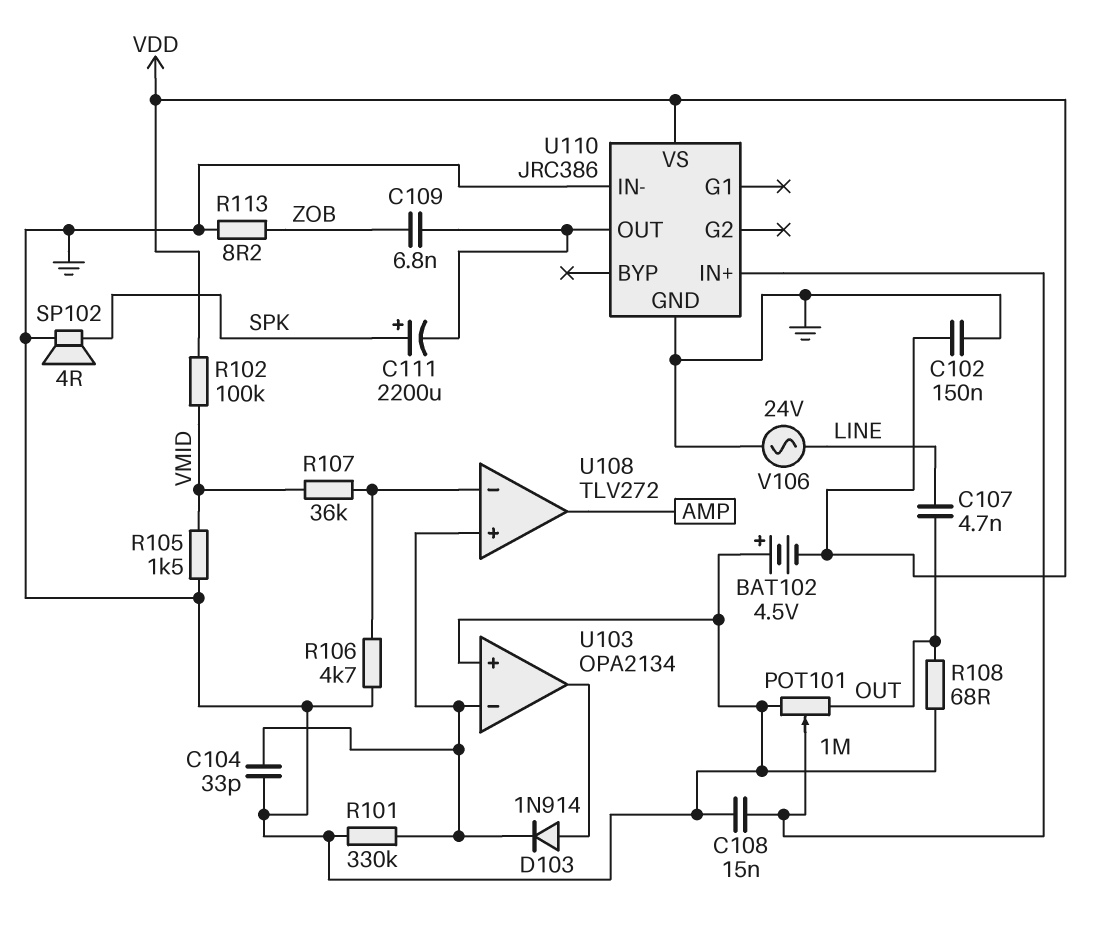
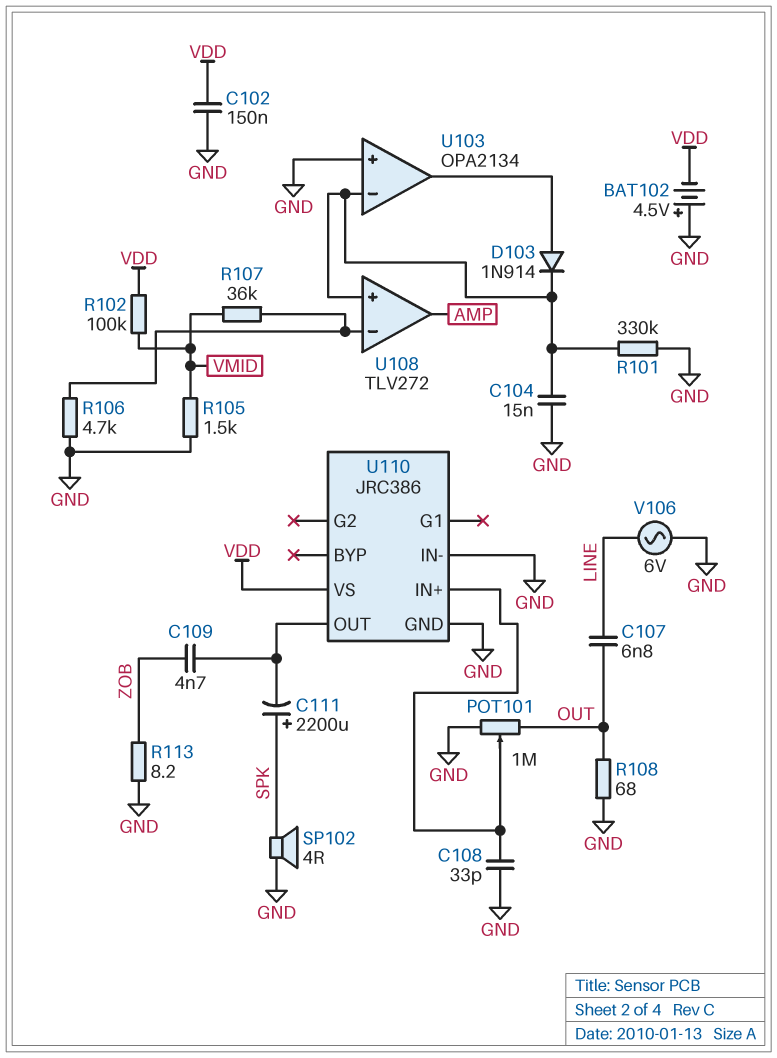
C104: 33pF (GND, U103/in-) -> 15nF (GND, U103/in-)
C107: 4.7nF (LINE, OUT) -> 6.8nF (LINE, OUT)
C108: 15nF (GND, U110/IN+) -> 33pF (GND, U110/IN+)
C109: 6.8nF (U110/OUT, ZOB) -> 4.7nF (U110/OUT, ZOB)
V106: AC 24V (GND, LINE) -> AC 6V (GND, LINE)

